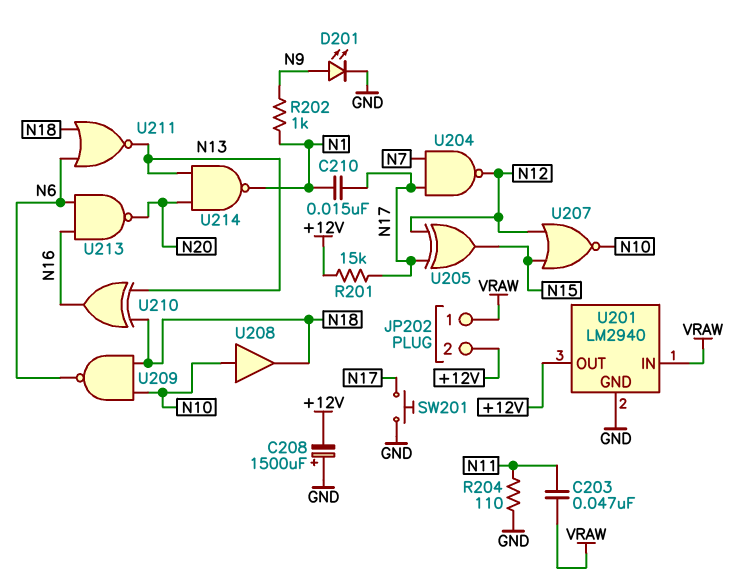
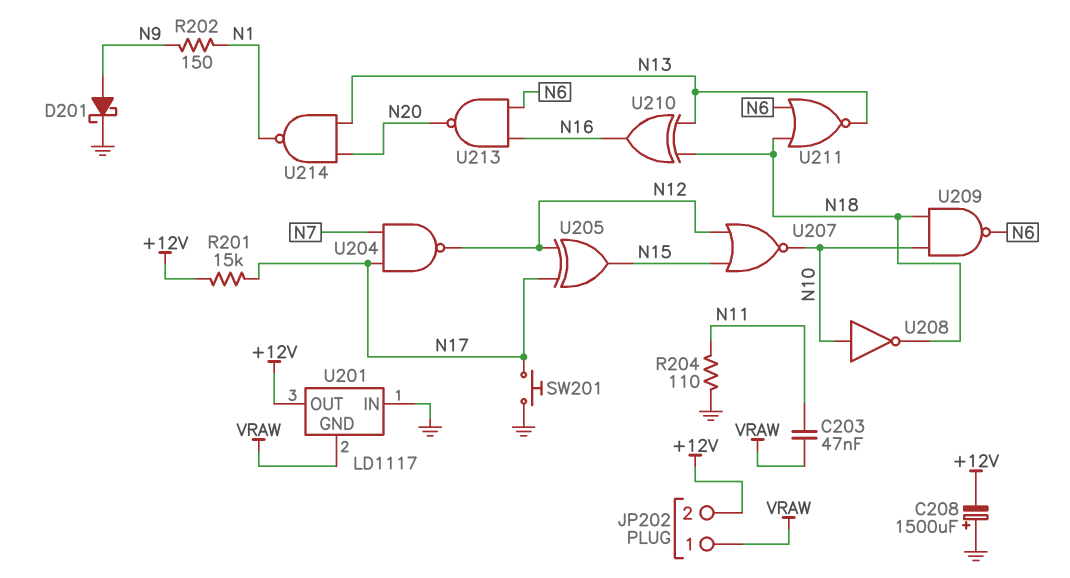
C210: 15nF (N1, N17) -> none
D201: LED (A N9, K GND) -> schottky (A N9, K GND)
R202: 1k (N1, N9) -> 150 (N1, N9)
U201: LM2940 -> LD1117
U201 pin GND: GND -> VRAW
U201 pin IN: VRAW -> GND
U208: buffer (in N10, out N18) -> NOT (in N10, out N18)

